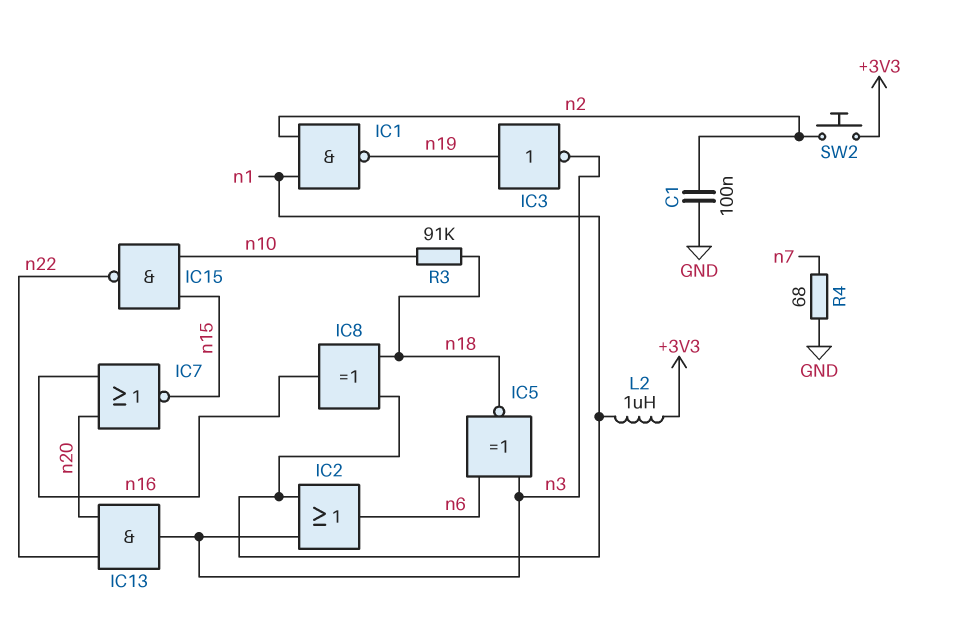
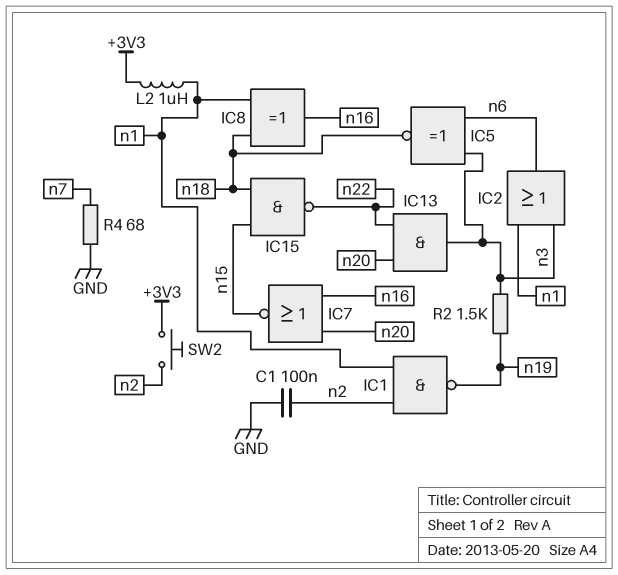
IC3: NOT (in n19, out n3) -> none
IC15: NAND (in n10, in n15, out n22) -> NAND (in n15, in n18, out n22)
R2: none -> 1.5k (n3, n19)
R3: 91k (n10, n18) -> none

